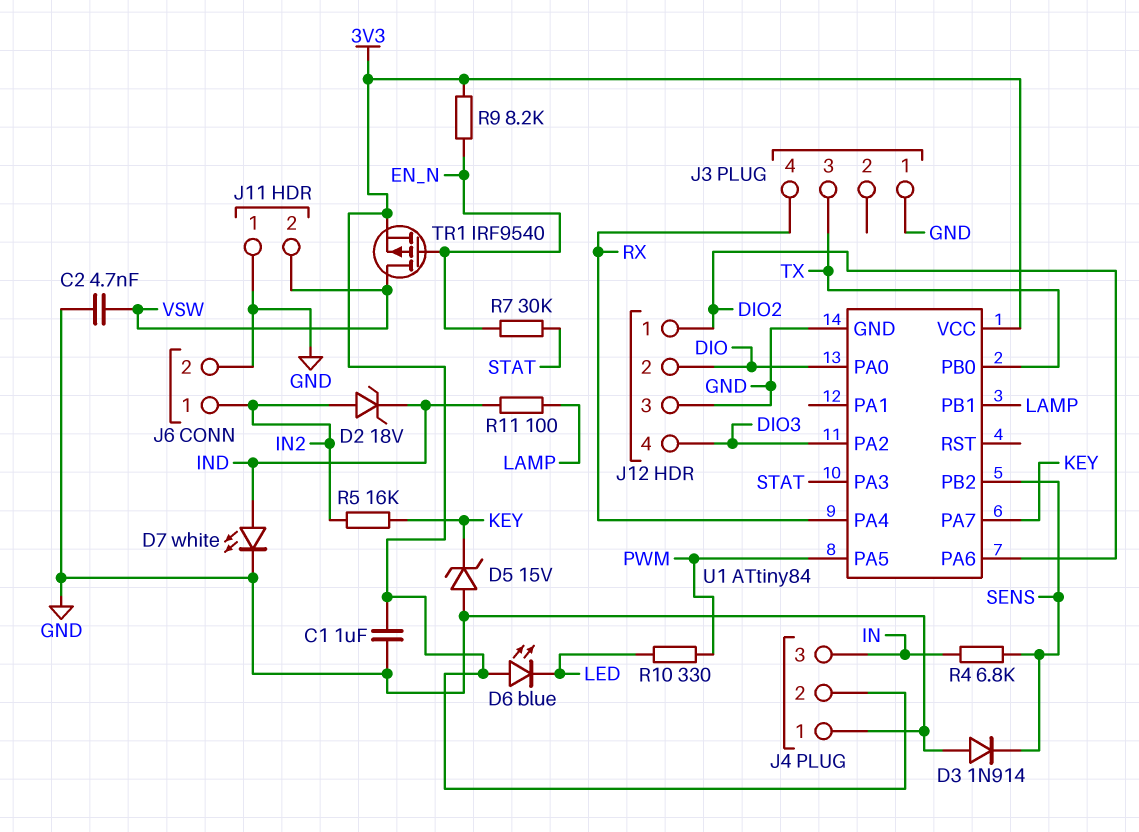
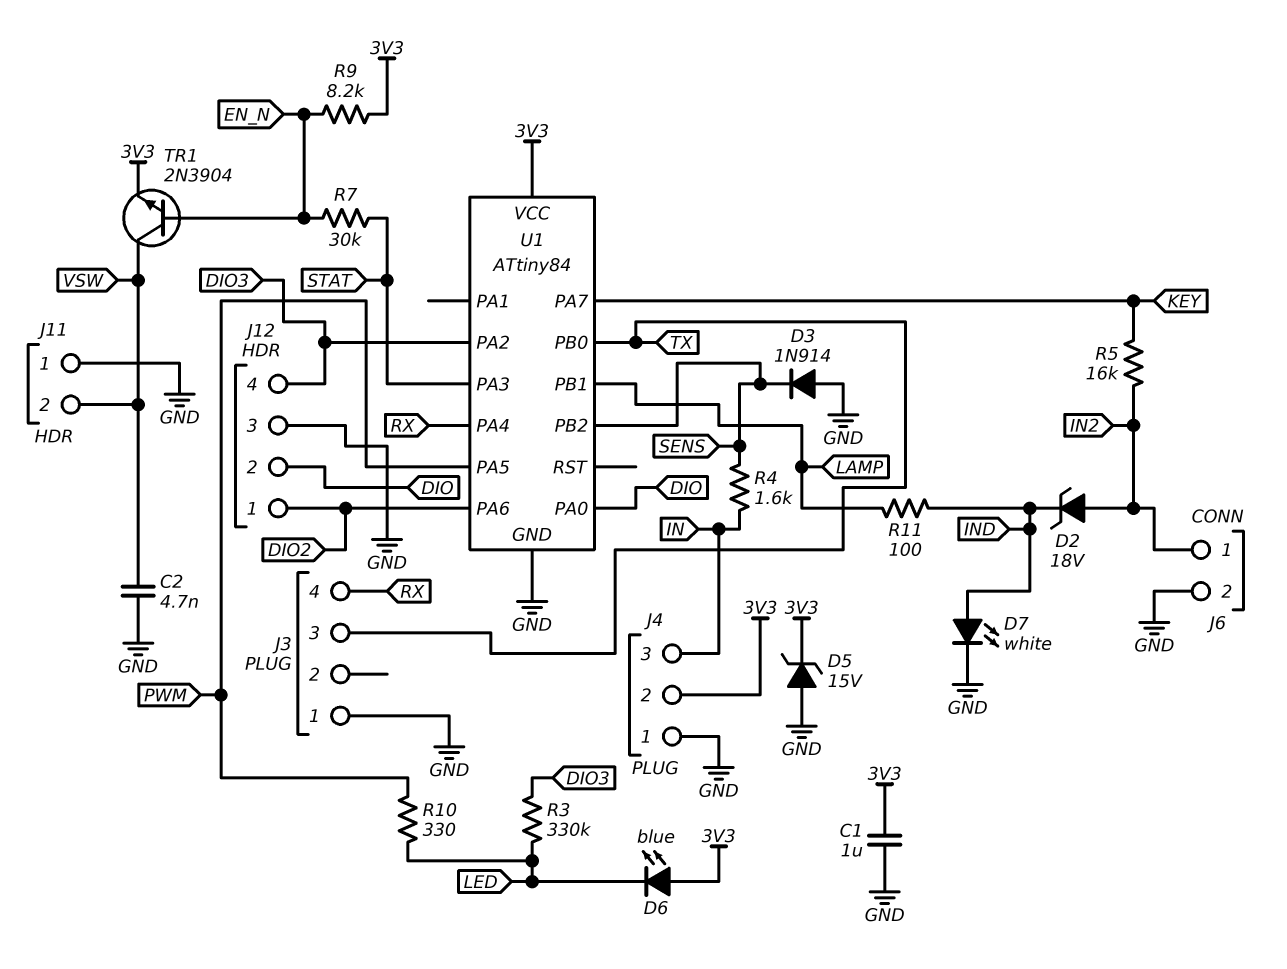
D5: zener 15V (A GND, K KEY) -> zener 15V (A GND, K 3V3)
R3: none -> 330k (DIO3, LED)
R4: 6.8k (IN, SENS) -> 1.6k (IN, SENS)
TR1: PMOS IRF9540 (G EN_N, D VSW, S 3V3) -> NPN 2N3904 (B EN_N, C VSW, E 3V3)

